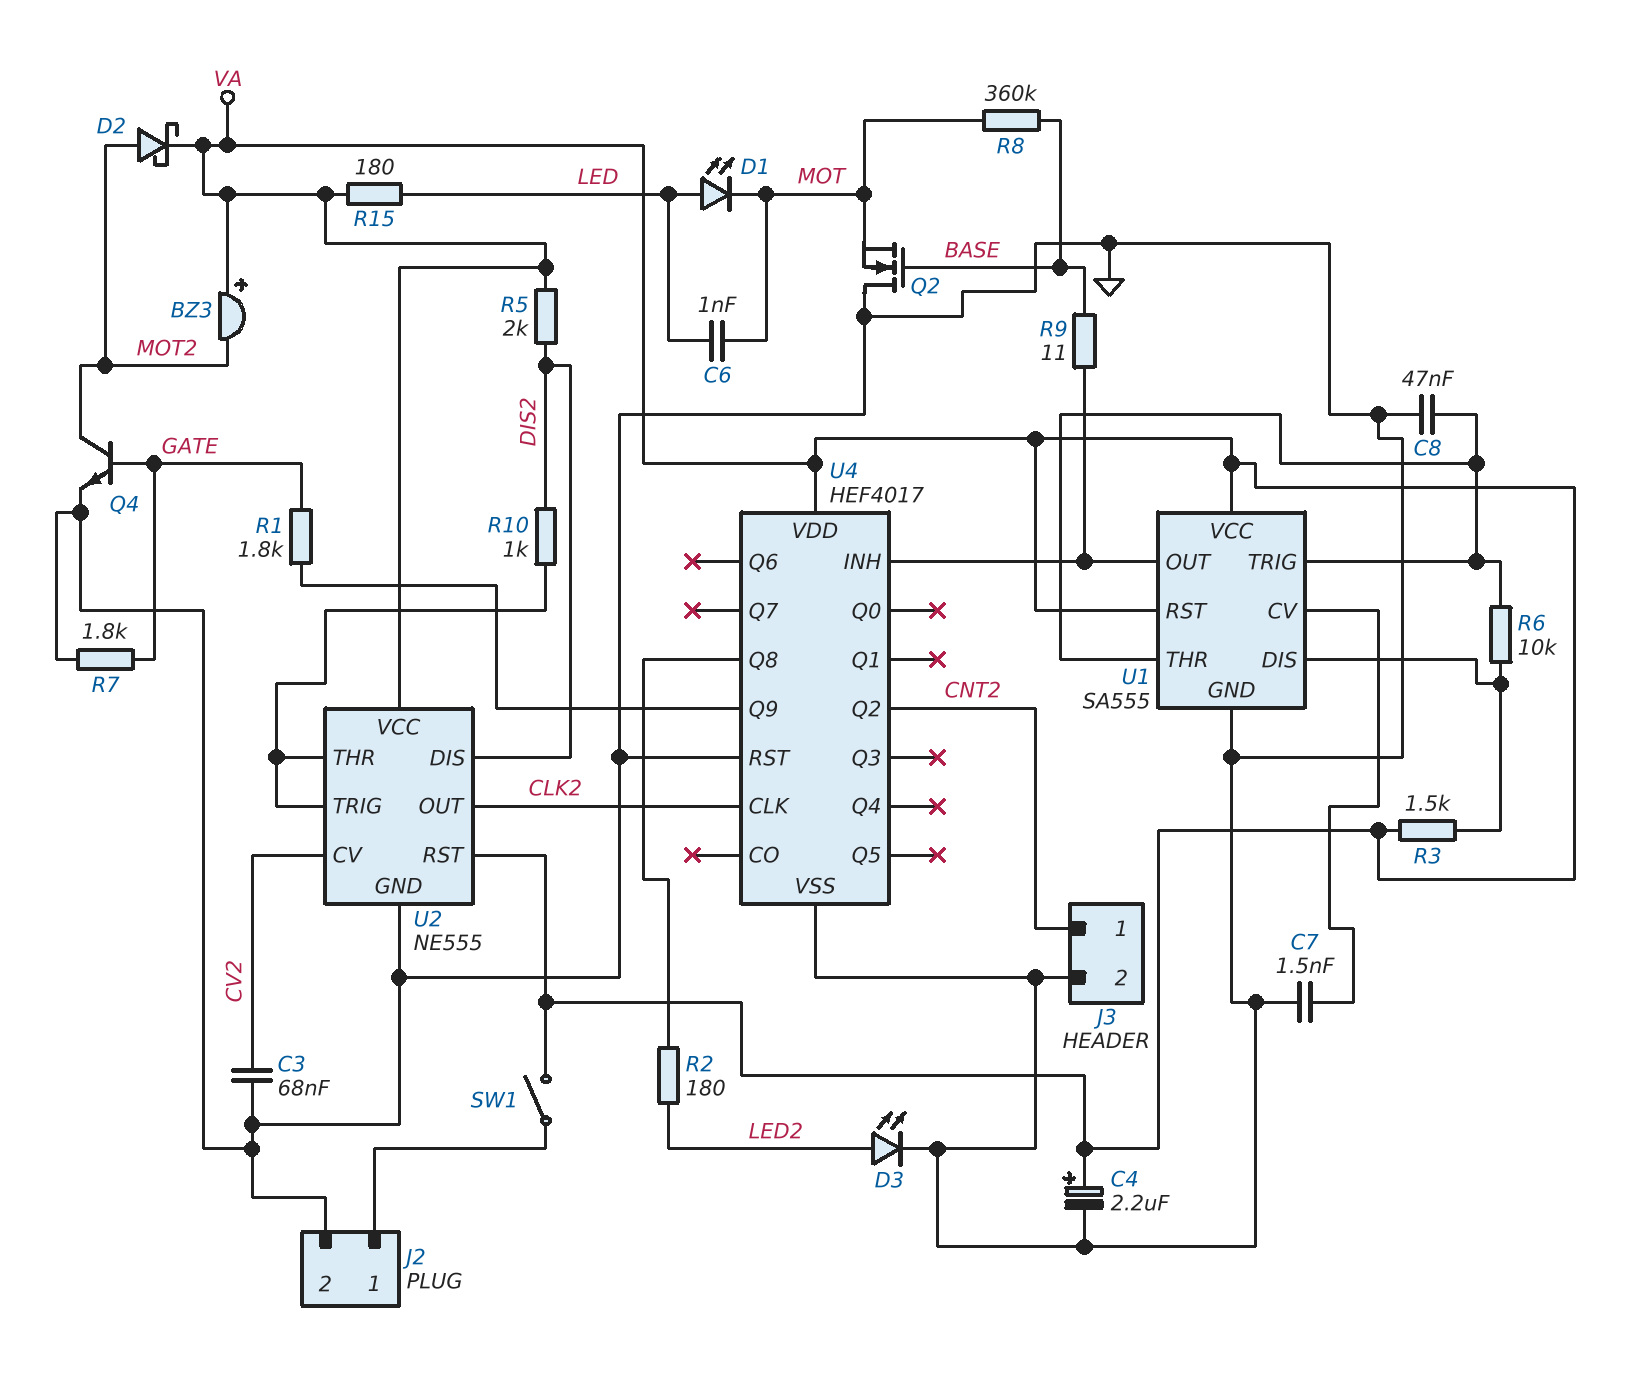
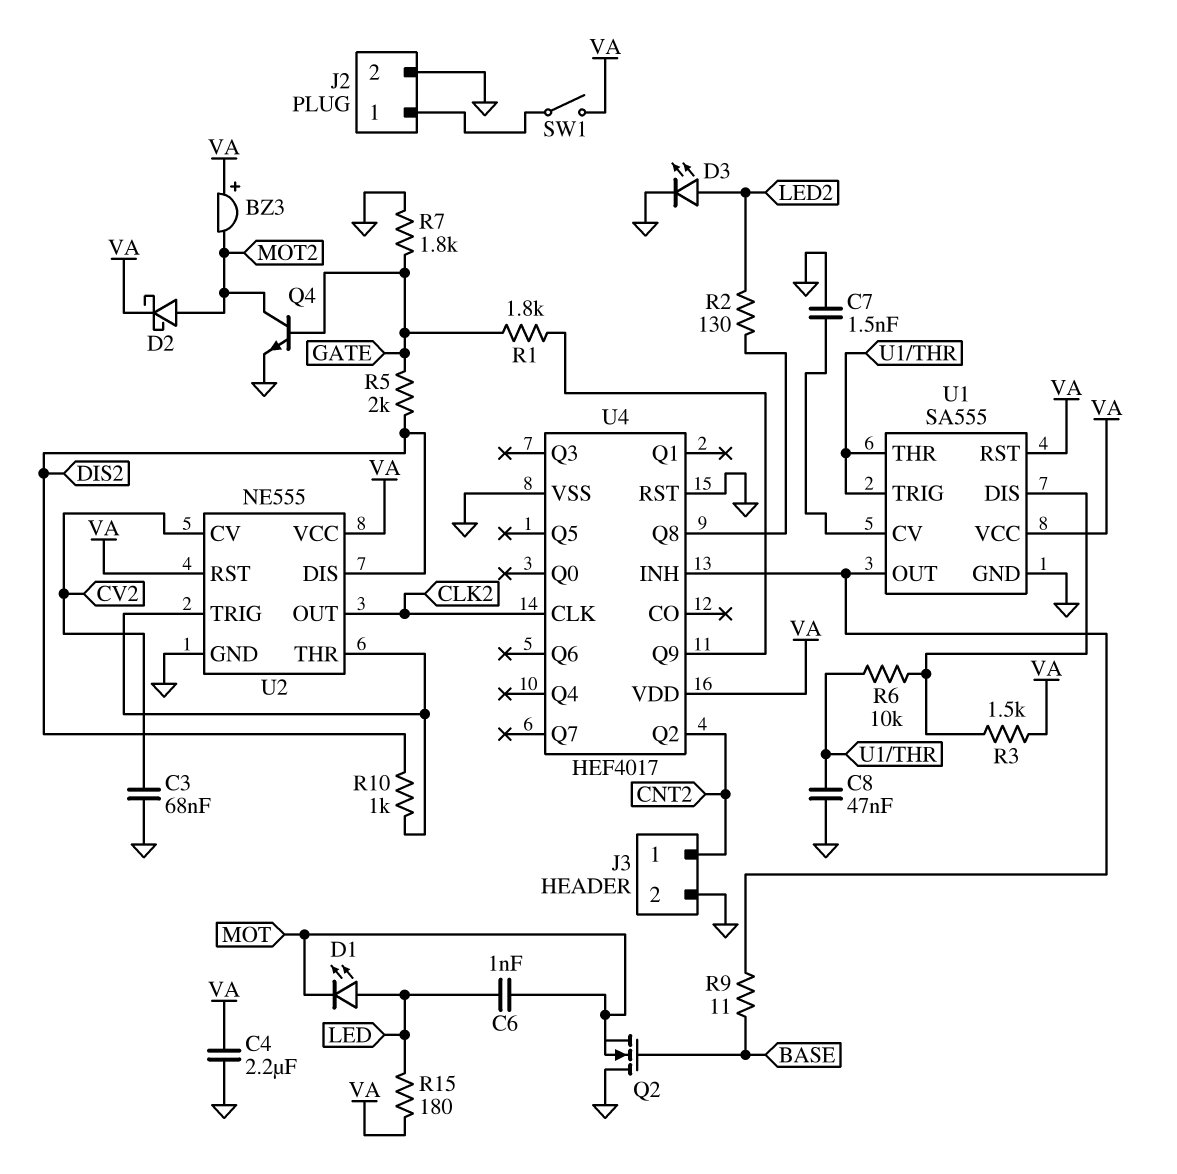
C4: 2.2uF (plus VA, minus GND) -> 2.2uF (GND, VA)
R2: 180 (LED2, U4/Q8) -> 130 (LED2, U4/Q8)
R5: 2k (DIS2, VA) -> 2k (DIS2, GATE)
R8: 360k (BASE, MOT) -> none

